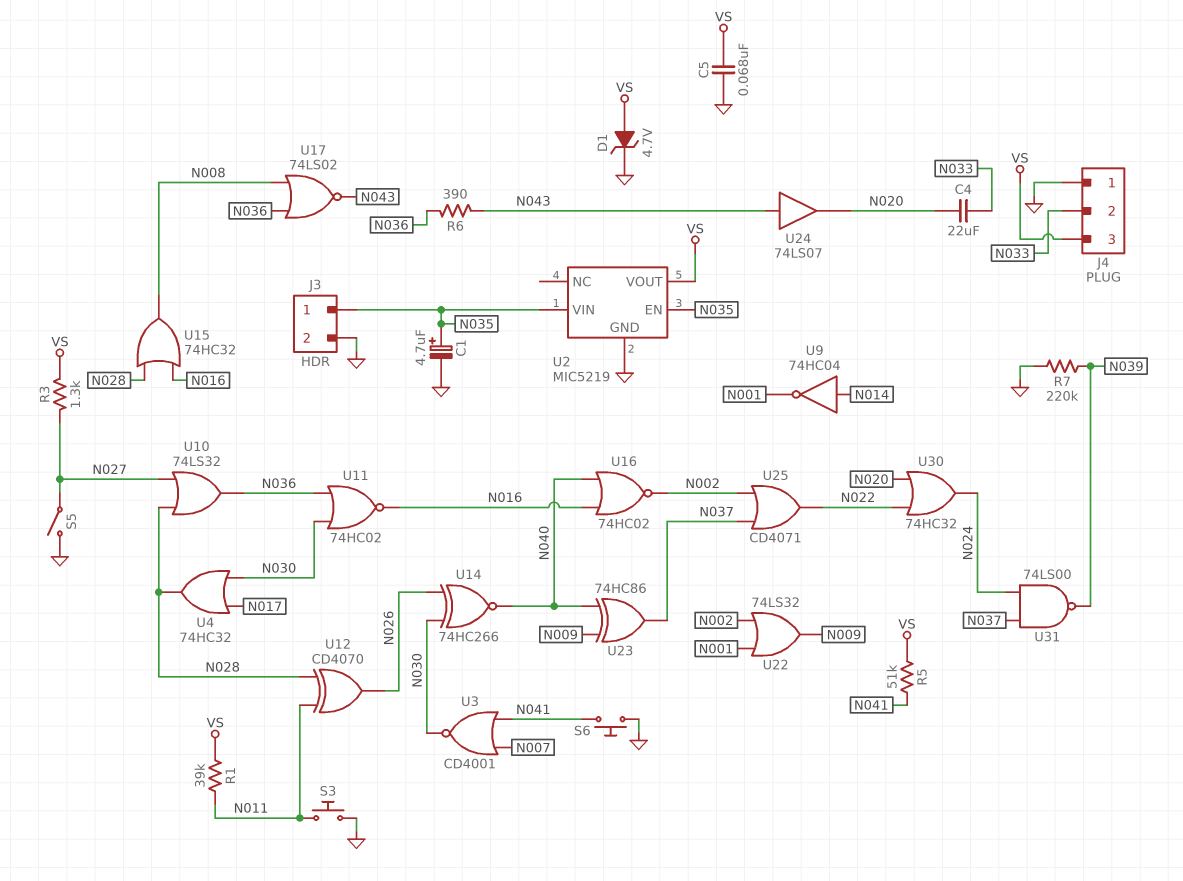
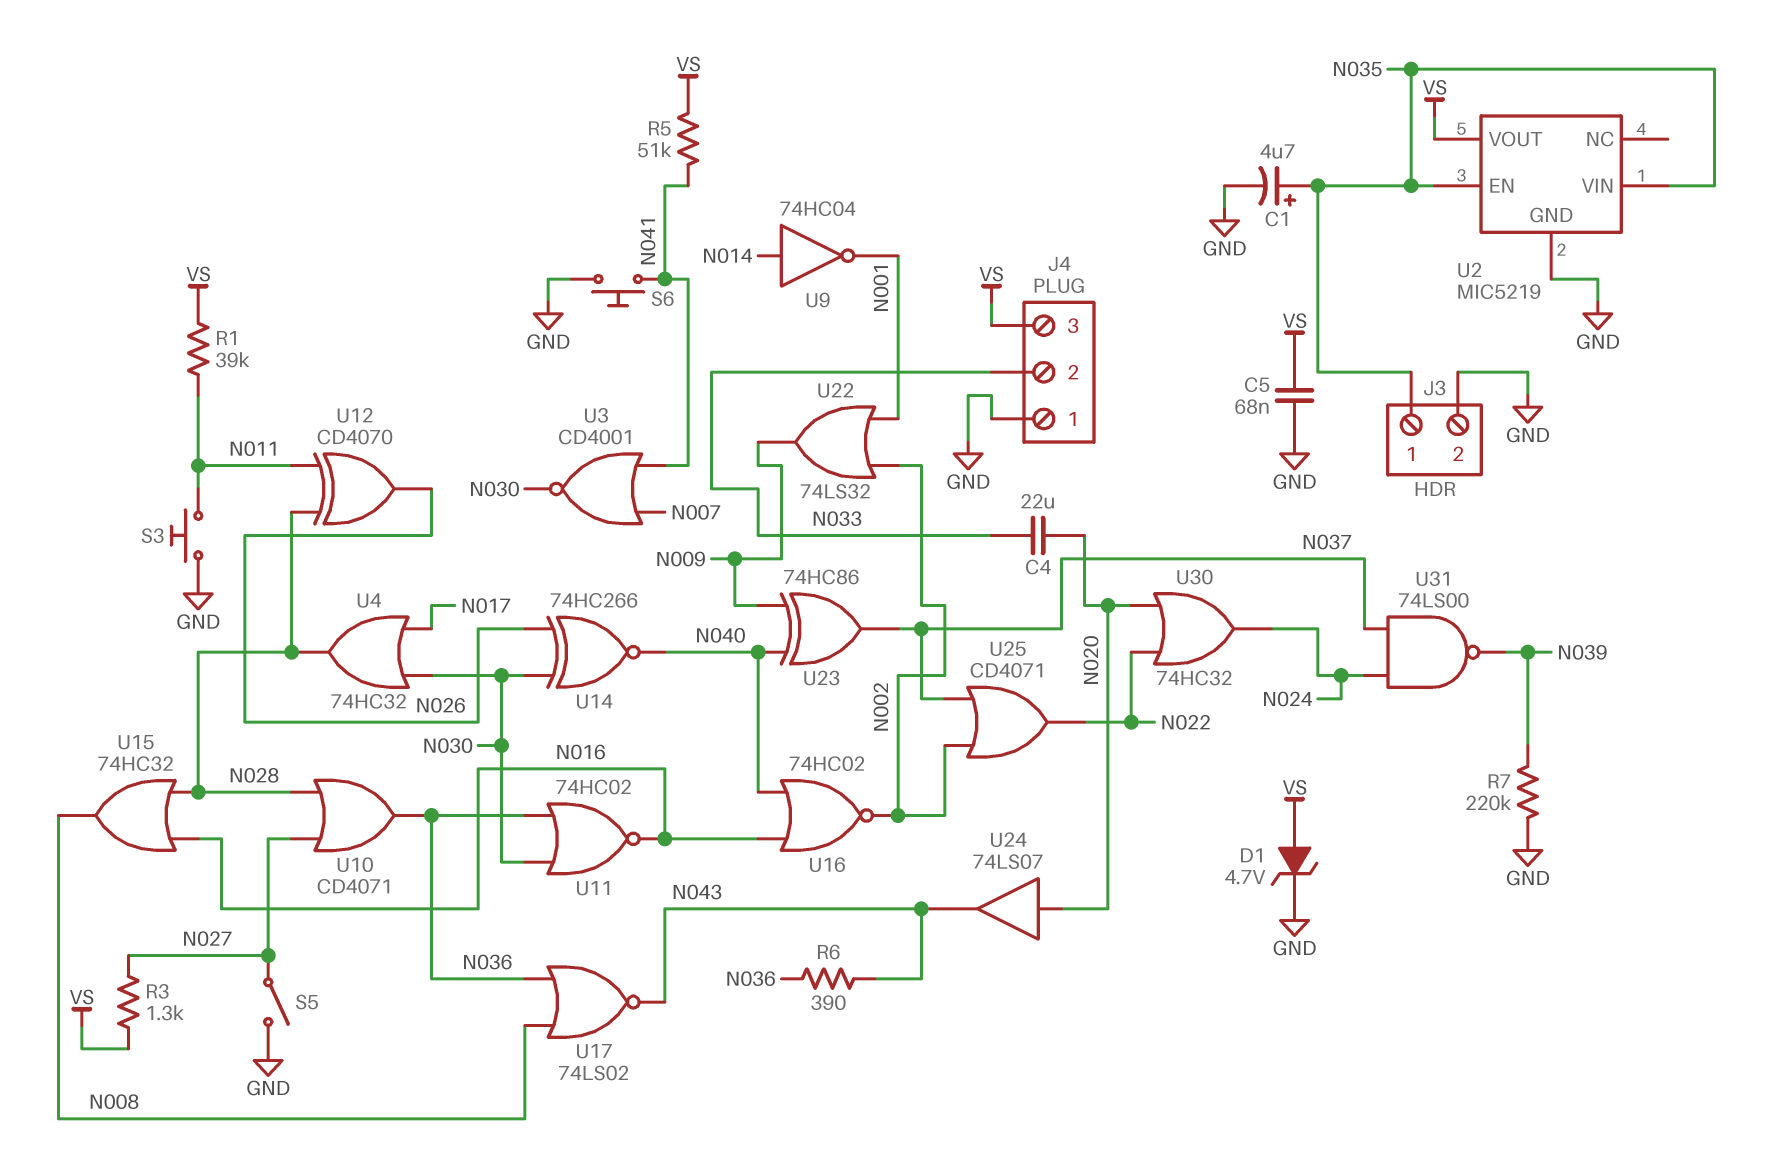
U10: OR 74LS32 (in N027, in N028, out N036) -> OR CD4071 (in N027, in N028, out N036)
U24: buffer 74LS07 (in N043, out N020) -> buffer 74LS07 (in N020, out N043)

